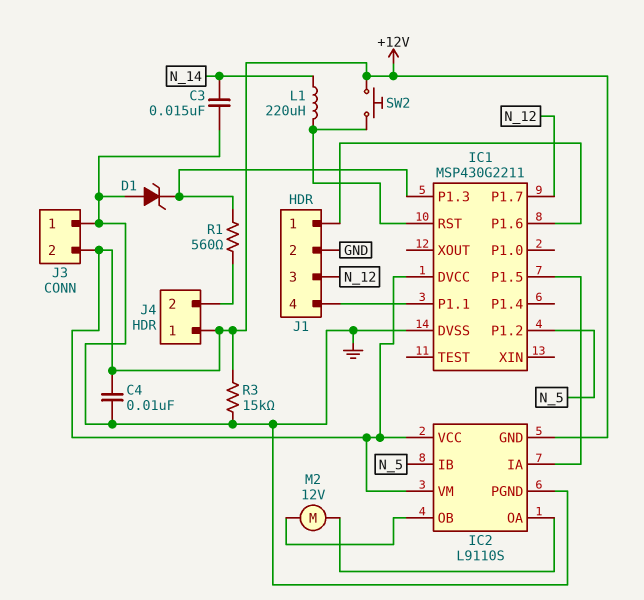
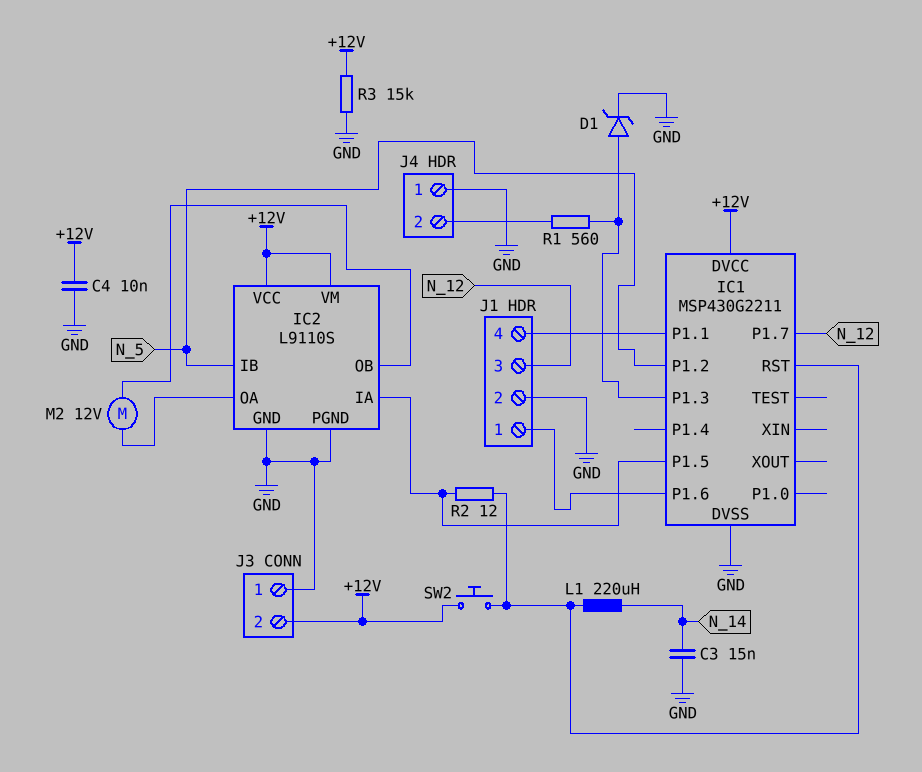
D1: zener (A GND, K IC1/P1.3) -> zener (A IC1/P1.3, K GND)
IC2 pin GND: +12V -> GND
J4 pin 1: +12V -> GND
R2: none -> 12 (IC1/P1.5, IC1/RST)

